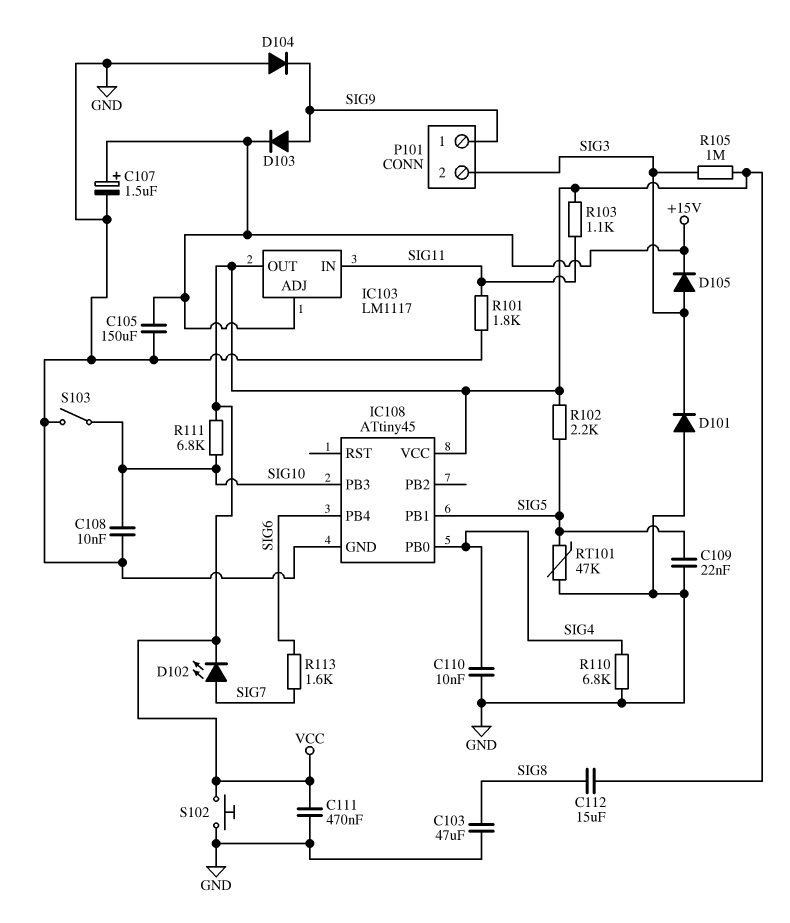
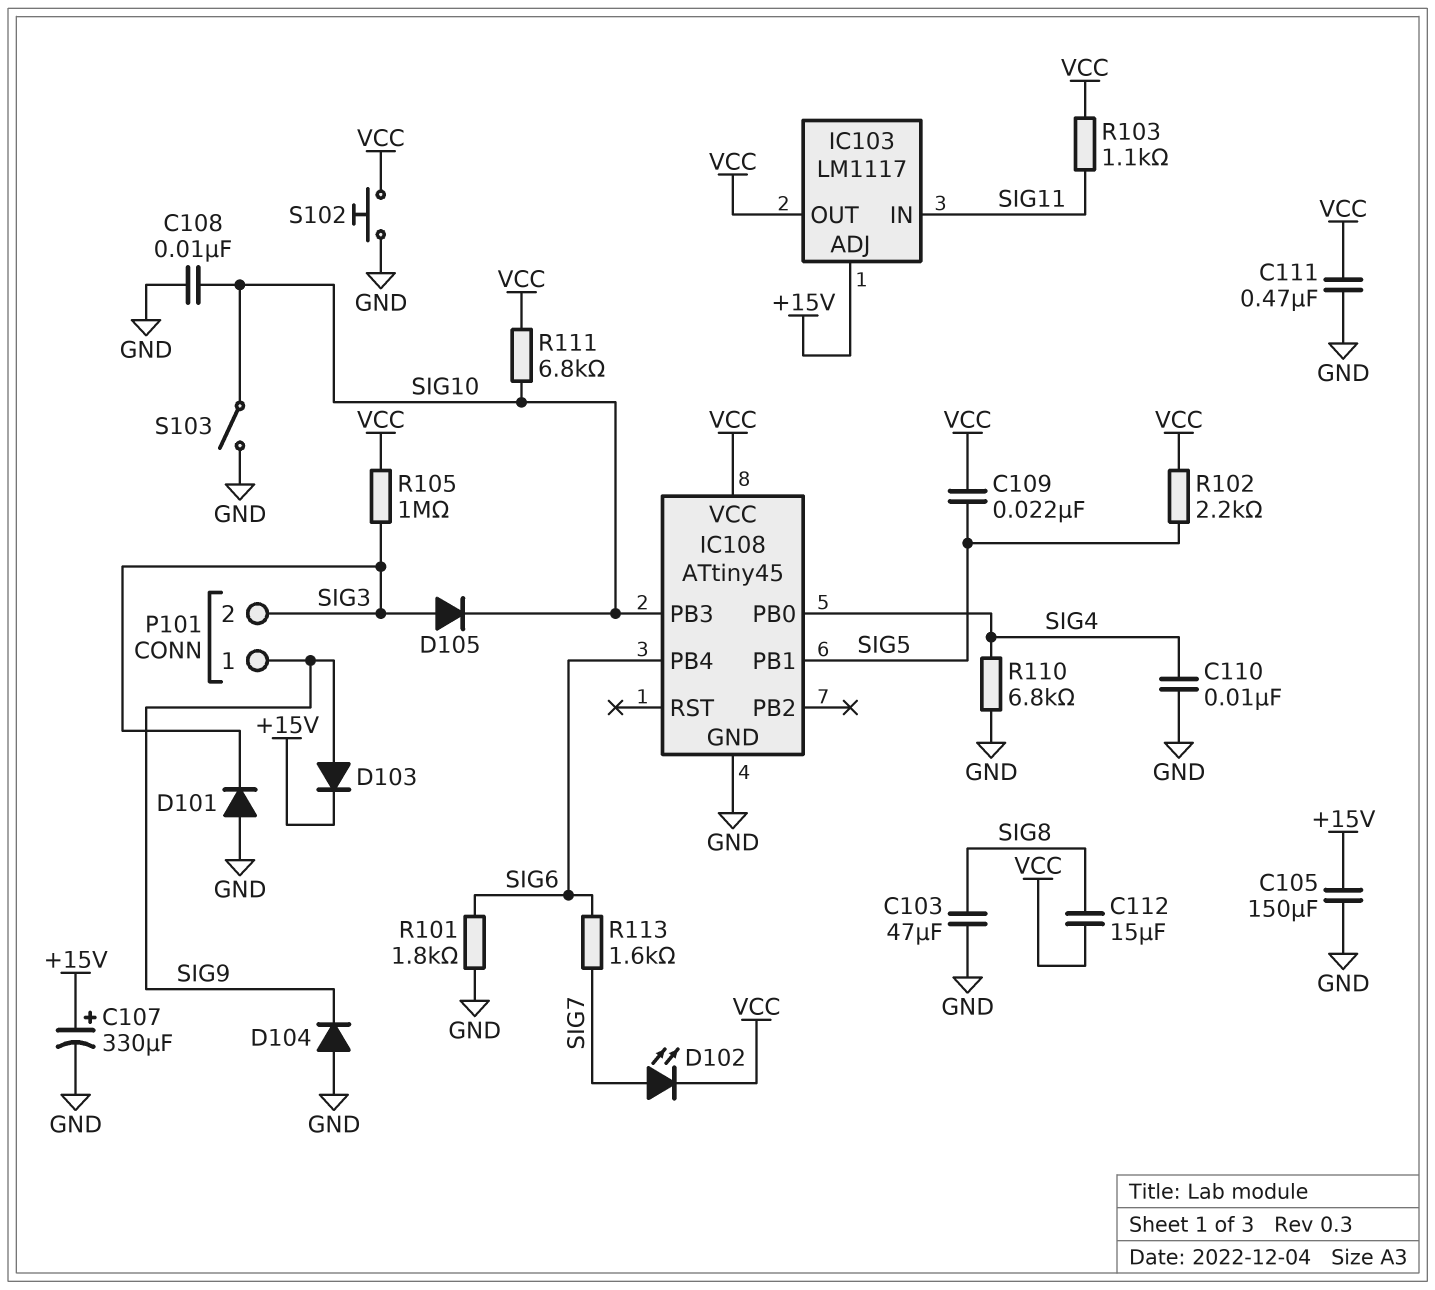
C107: 1.5uF (plus +15V, minus GND) -> 330uF (plus +15V, minus GND)
C109: 22nF (GND, SIG5) -> 22nF (SIG5, VCC)
D105: diode (A SIG3, K +15V) -> diode (A SIG3, K SIG10)
R101: 1.8k (GND, SIG11) -> 1.8k (GND, SIG6)
RT101: 47k (GND, SIG5) -> none

